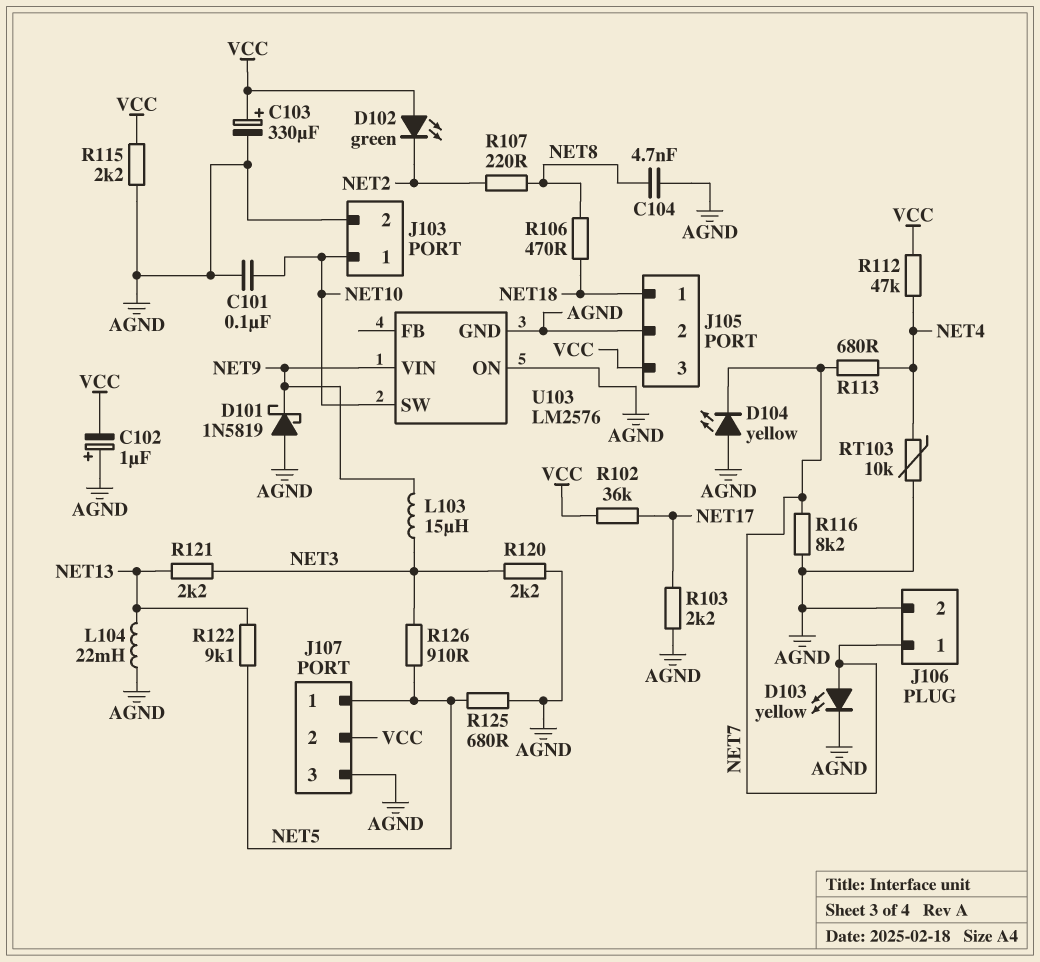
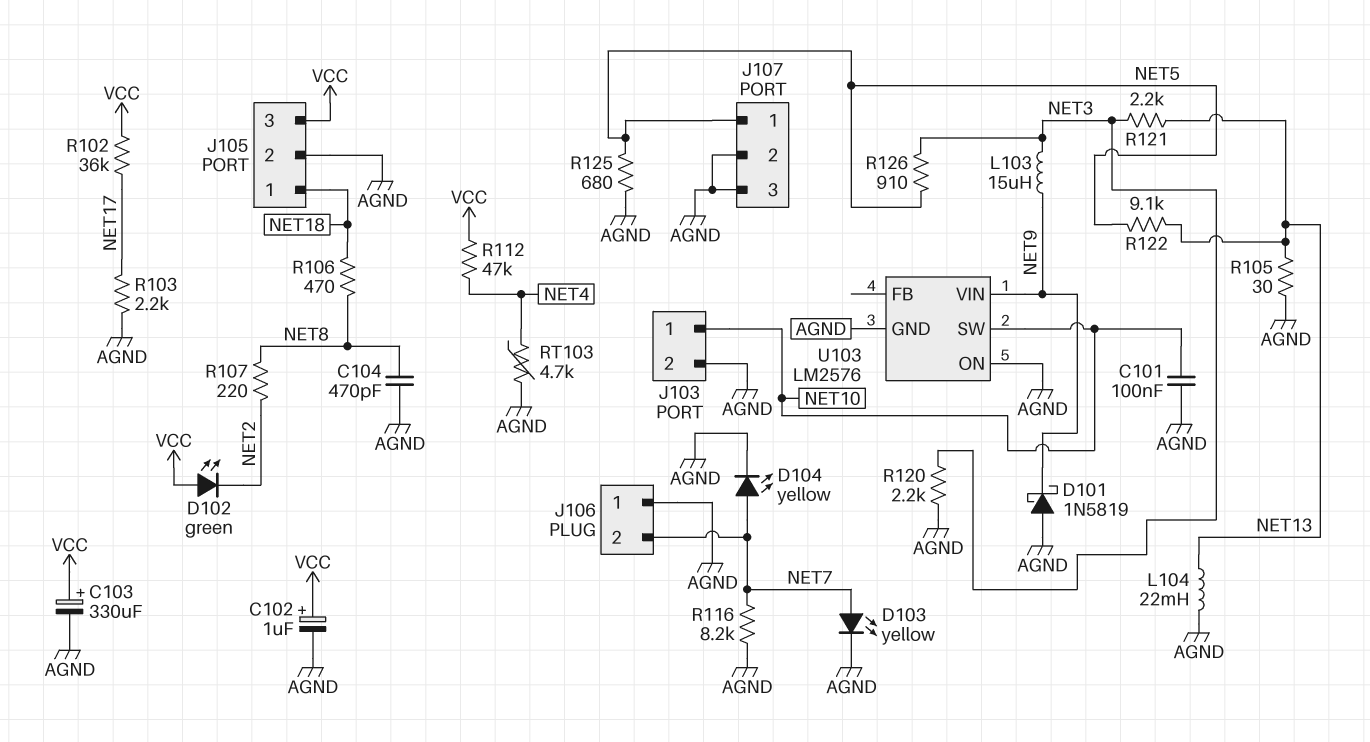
C102: 1uF (plus AGND, minus VCC) -> 1uF (plus VCC, minus AGND)
C104: 4.7nF (AGND, NET8) -> 470pF (AGND, NET8)
D104: LED yellow (A AGND, K NET7) -> LED yellow (A NET7, K AGND)
J106 pin 1: NET7 -> AGND
J106 pin 2: AGND -> NET7
J107 pin 2: VCC -> AGND
R105: none -> 30 (AGND, NET13)
R113: 680 (NET4, NET7) -> none
R115: 2.2k (AGND, VCC) -> none
RT103: 10k (AGND, NET4) -> 4.7k (AGND, NET4)

